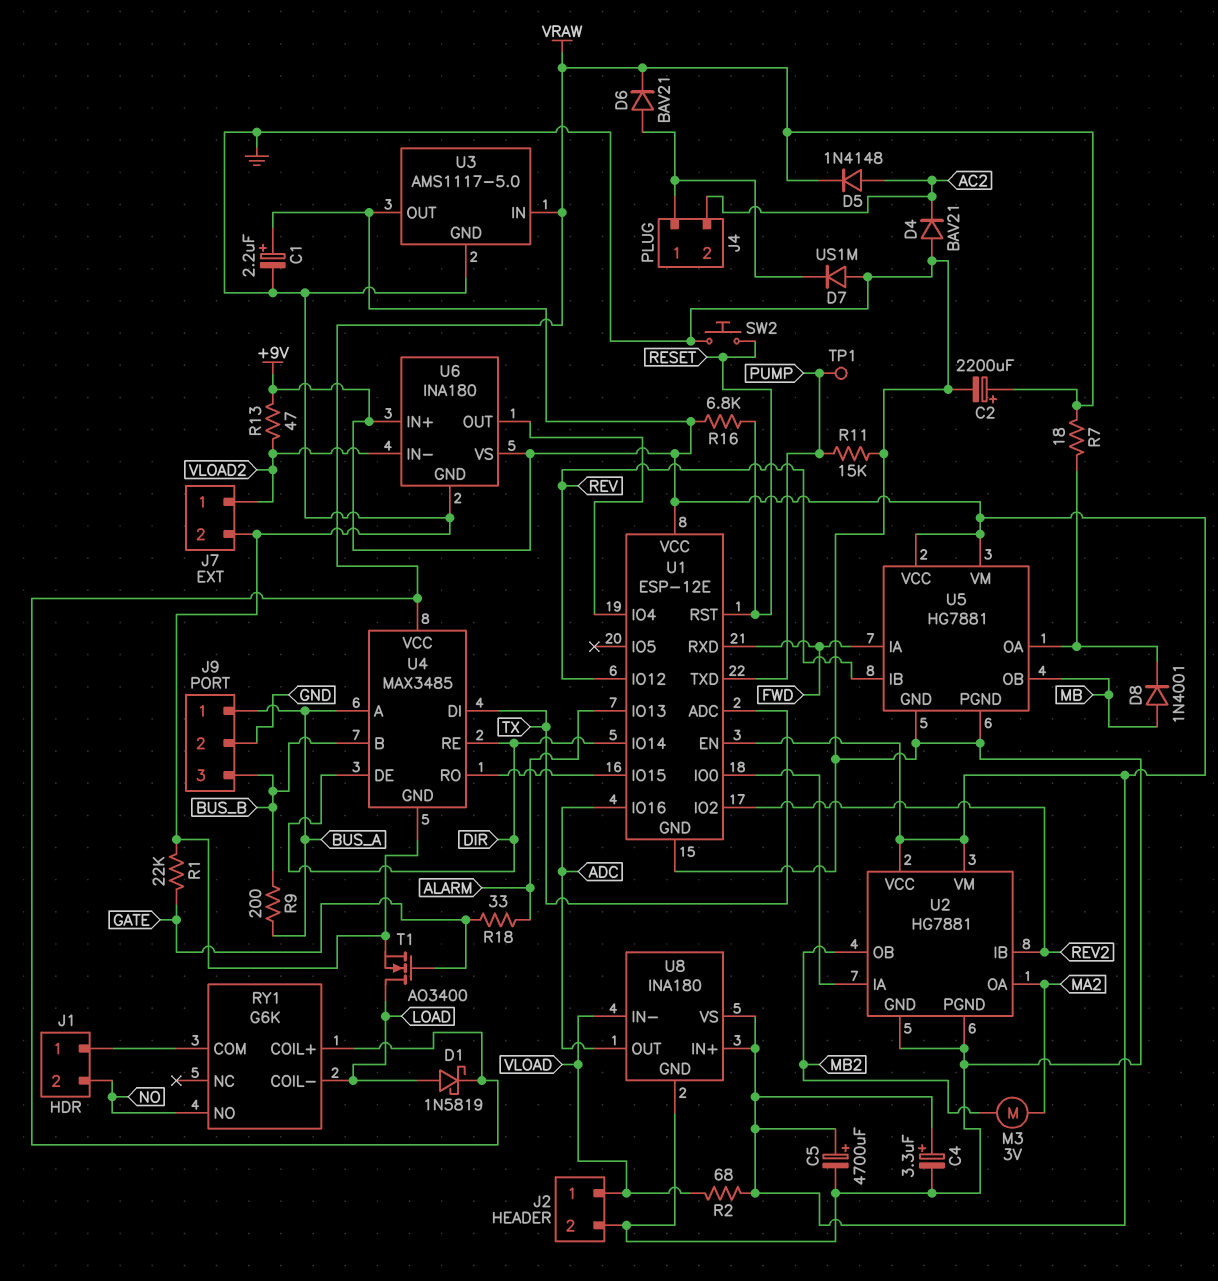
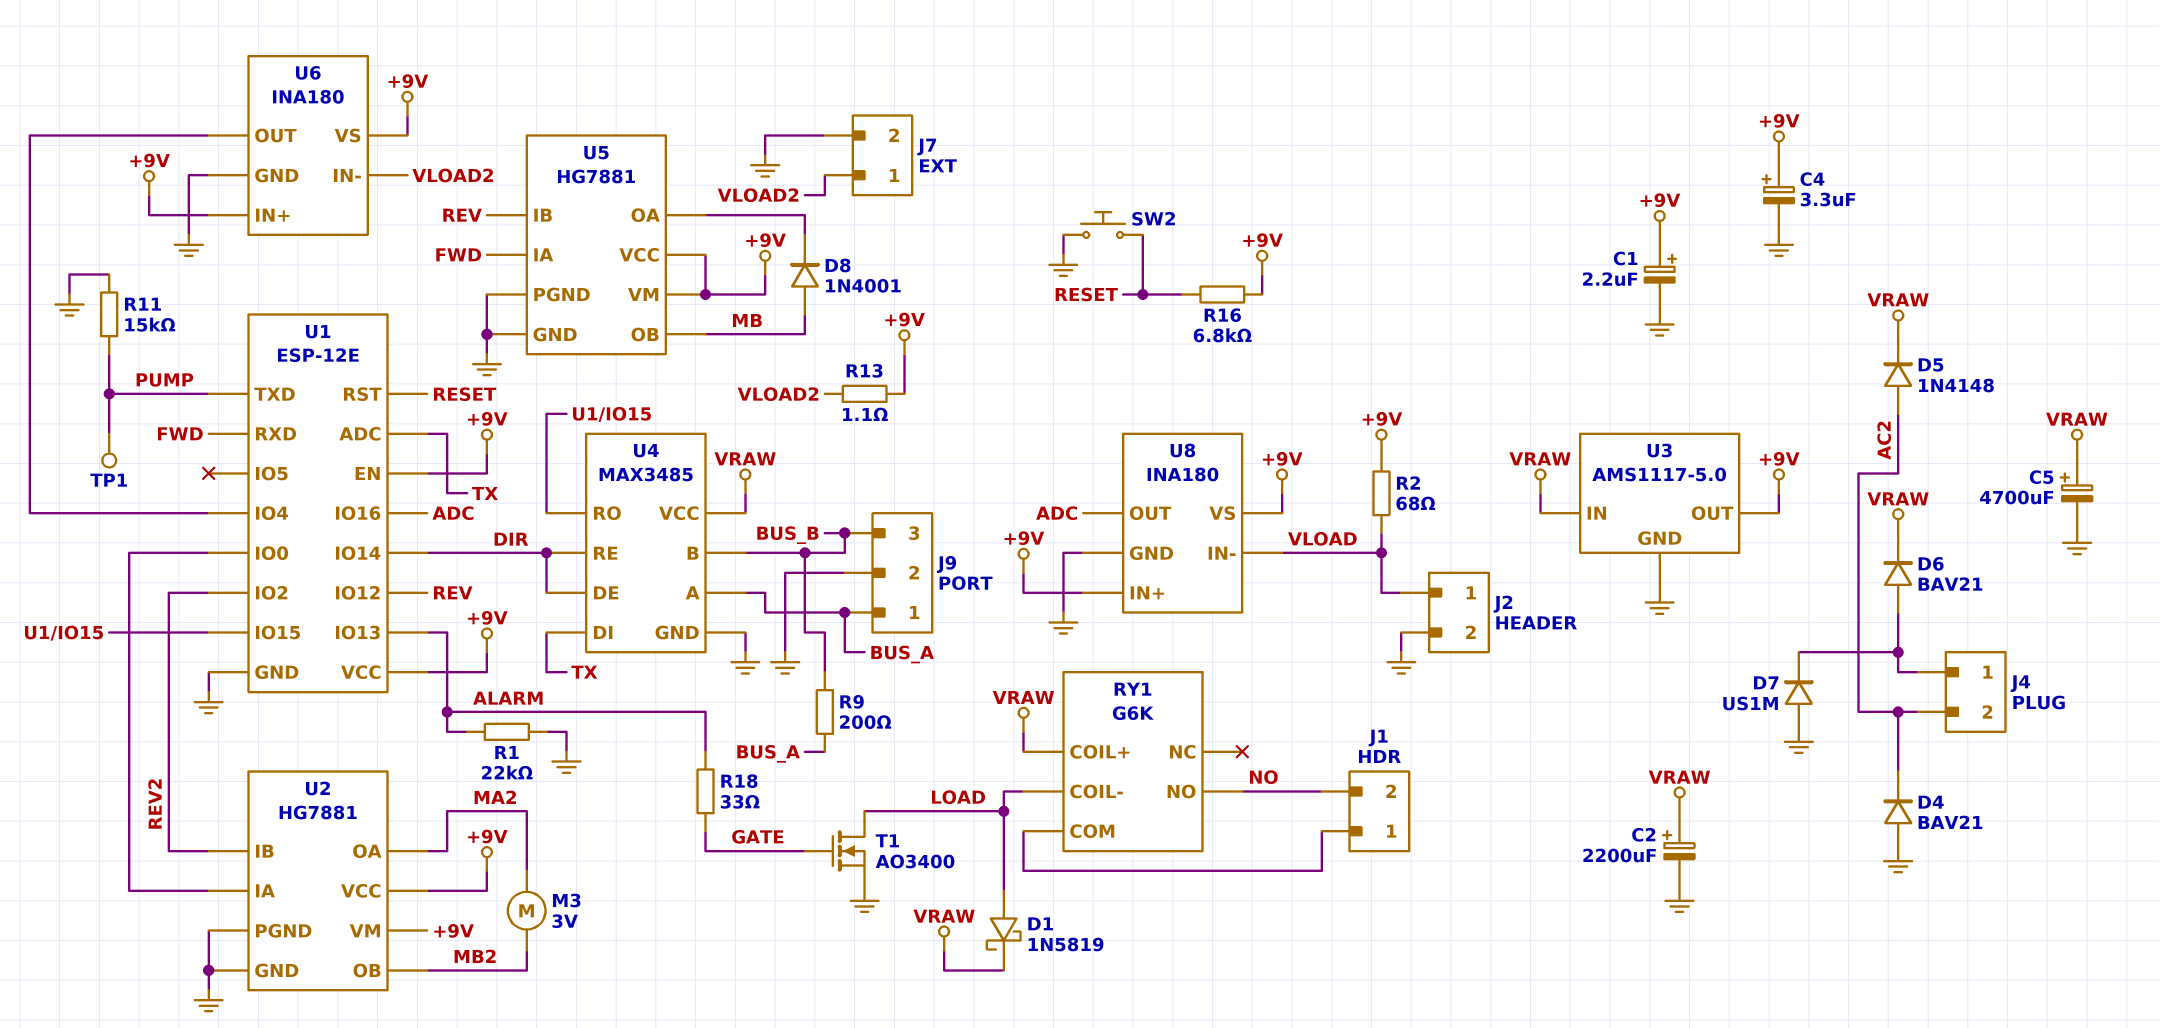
C5: 4700uF (plus +9V, minus GND) -> 4700uF (plus VRAW, minus GND)
R1: 22k (GATE, GND) -> 22k (ALARM, GND)
R7: 18 (U5/OA, VRAW) -> none
R13: 47 (+9V, VLOAD2) -> 1.1 (+9V, VLOAD2)

